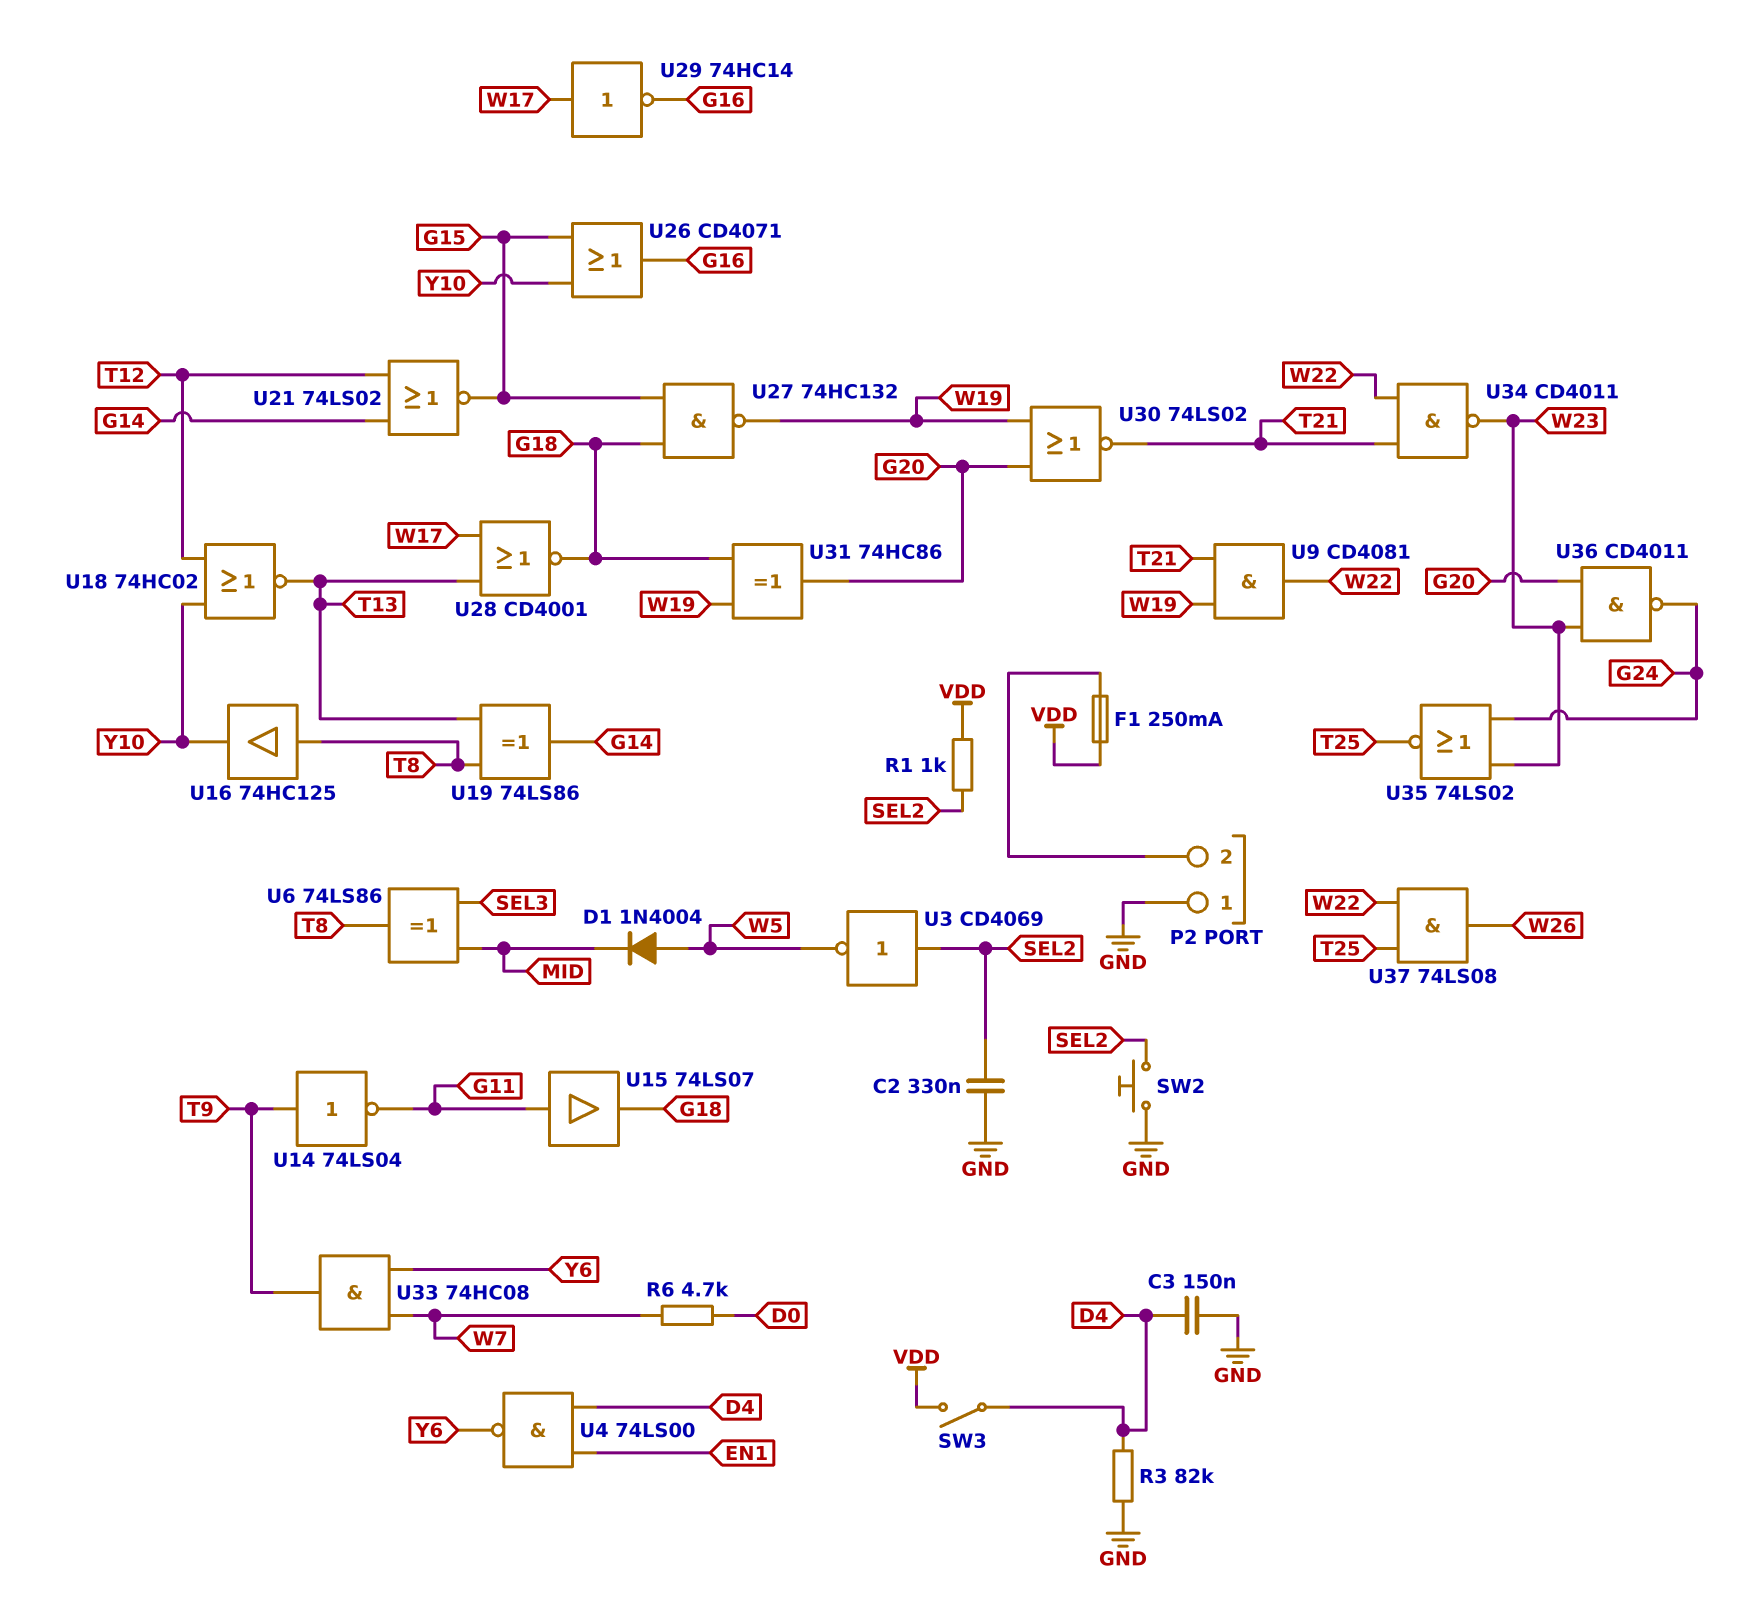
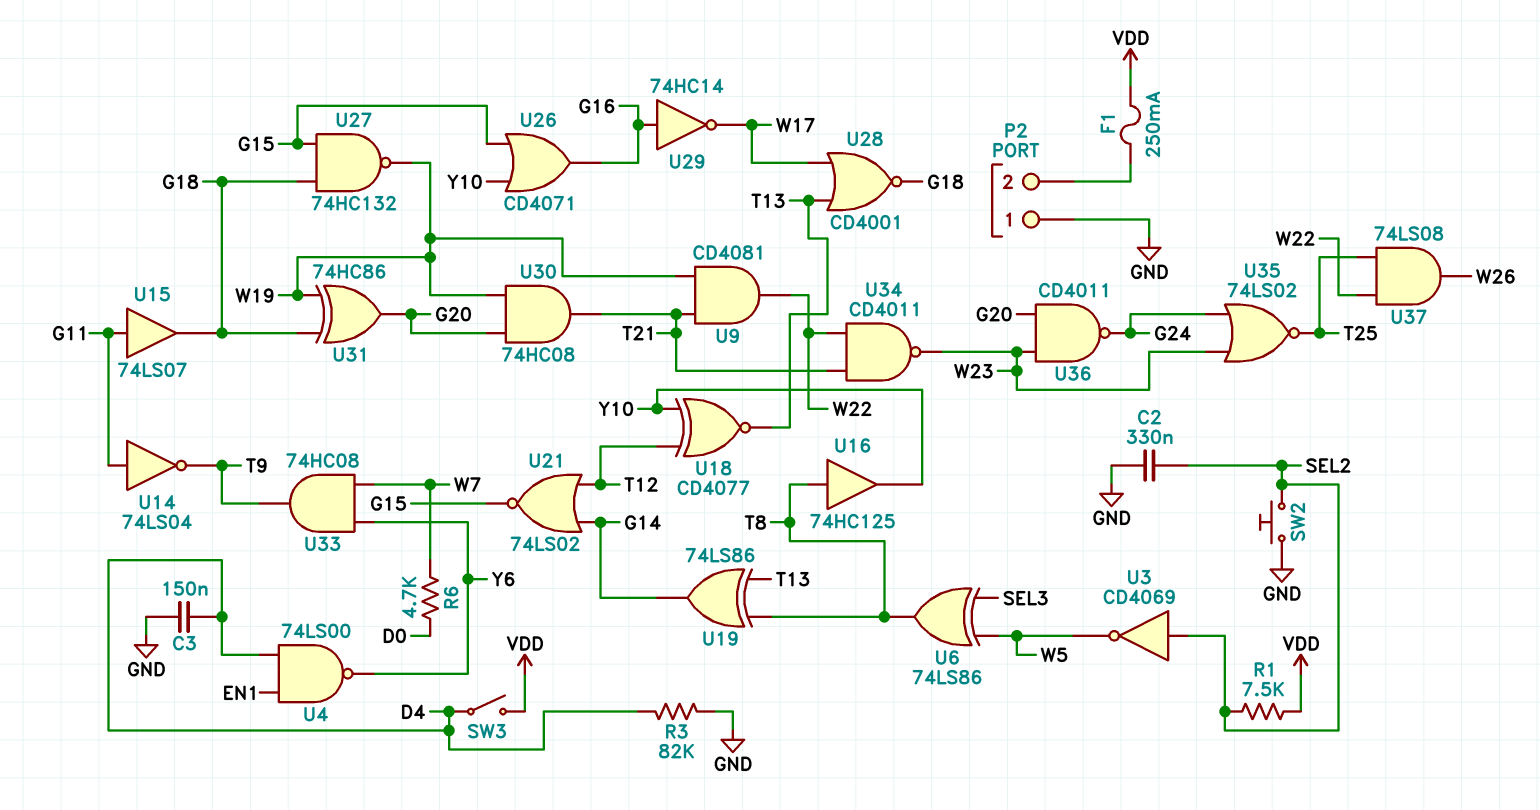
D1: diode 1N4004 (A W5, K MID) -> none
R1: 1k (SEL2, VDD) -> 7.5k (SEL2, VDD)
U6: XOR 74LS86 (in MID, in SEL3, out T8) -> XOR 74LS86 (in SEL3, in W5, out T8)
U14: NOT 74LS04 (in T9, out G11) -> NOT 74LS04 (in G11, out T9)
U18: NOR 74HC02 (in T12, in Y10, out T13) -> XNOR CD4077 (in T12, in Y10, out T13)
U29: NOT 74HC14 (in W17, out G16) -> NOT 74HC14 (in G16, out W17)
U30: NOR 74LS02 (in G20, in W19, out T21) -> AND 74HC08 (in G20, in W19, out T21)

